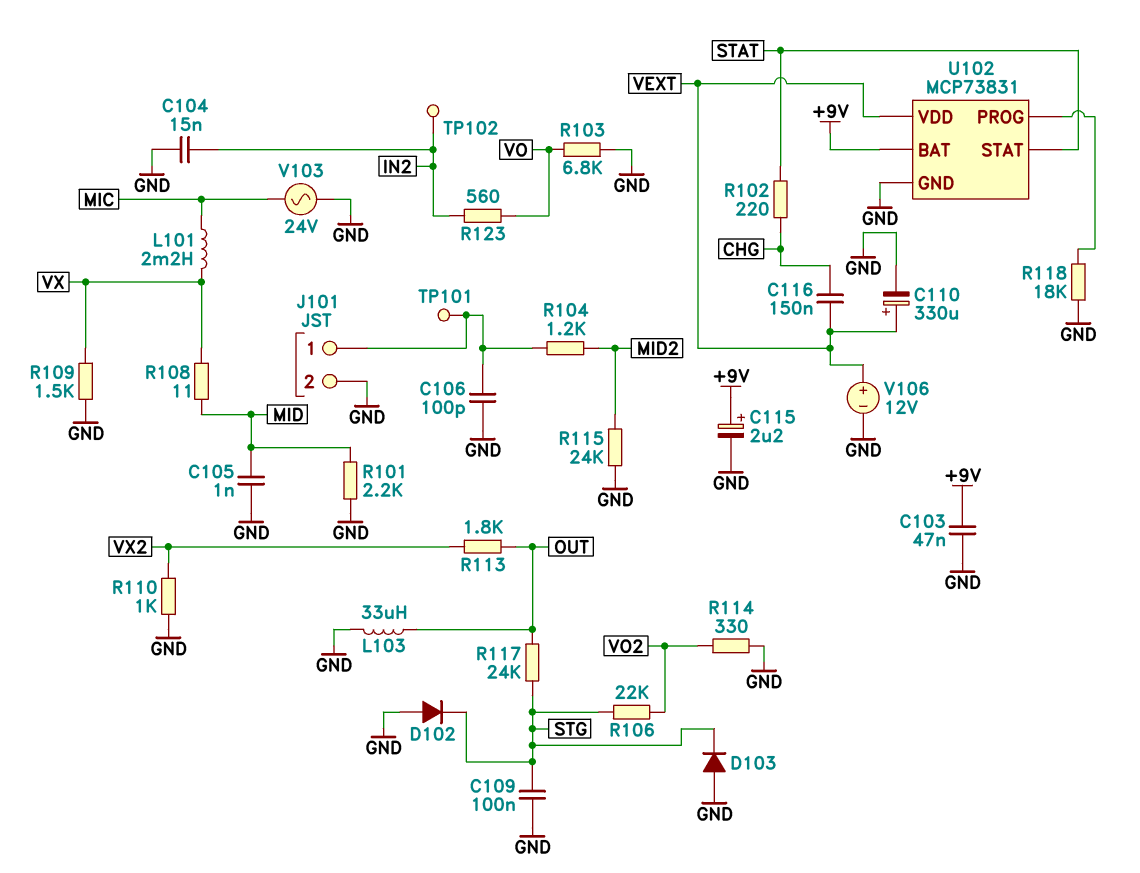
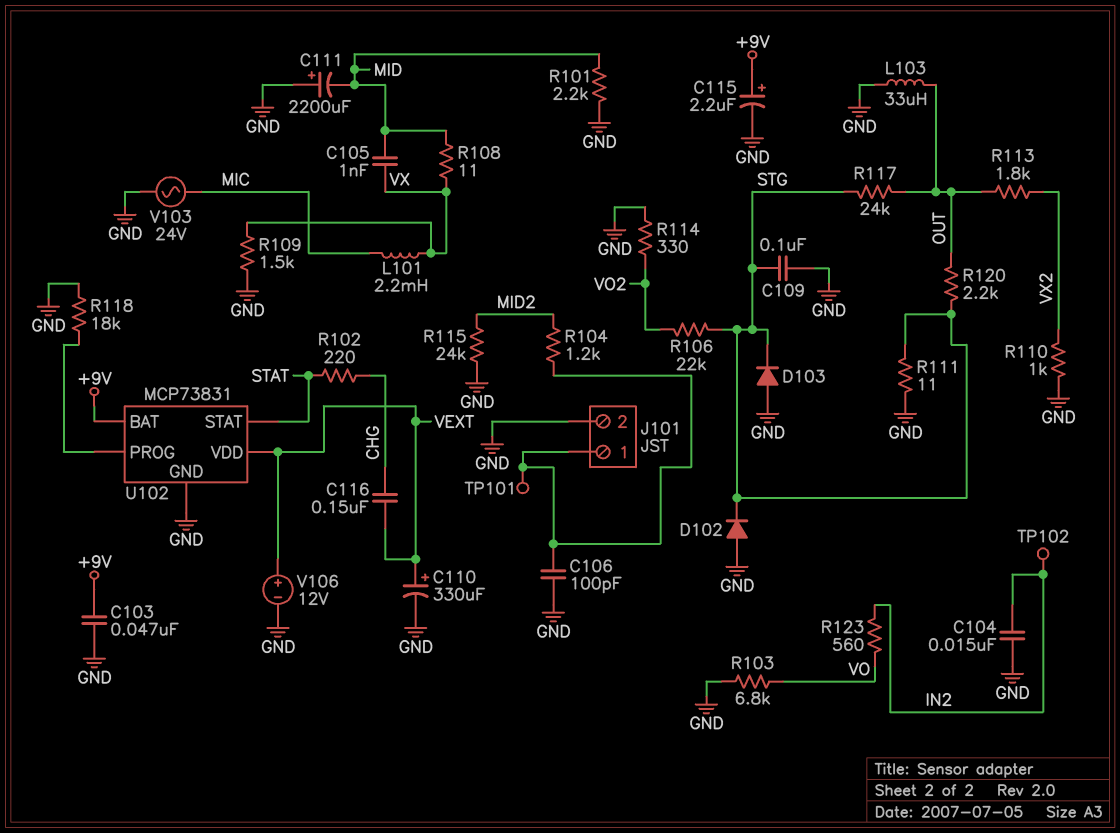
C105: 1nF (GND, MID) -> 1nF (MID, VX)
C111: none -> 2200uF (plus GND, minus MID)
R111: none -> 11 (GND, STG)
R120: none -> 2.2k (OUT, STG)

